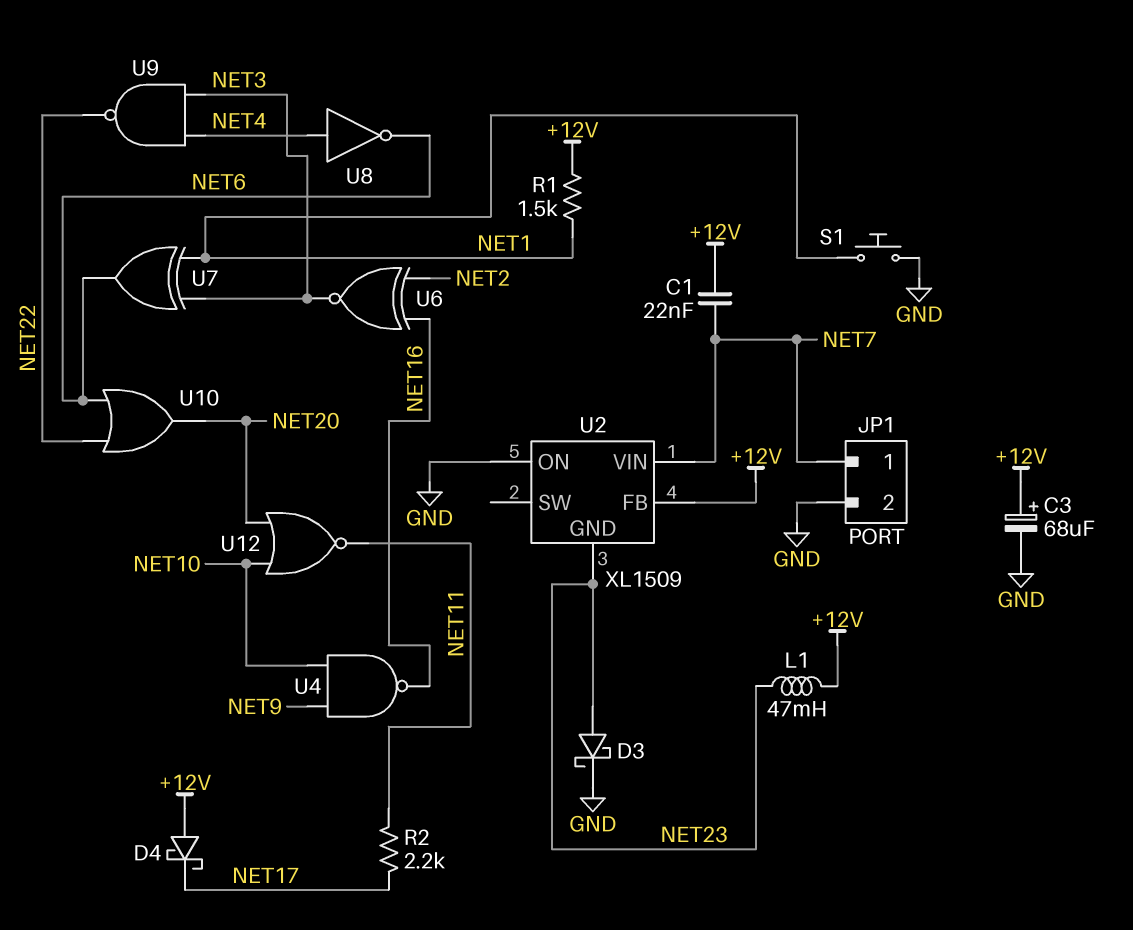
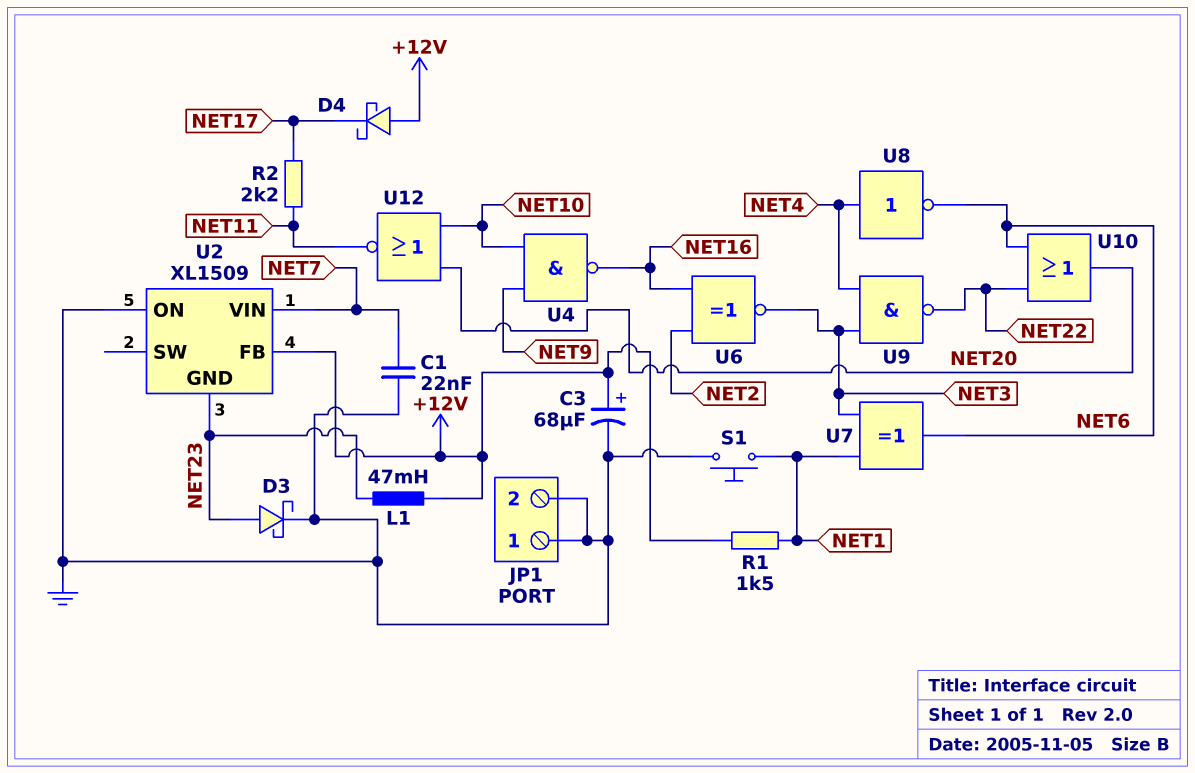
C1: 22nF (+12V, NET7) -> 22nF (GND, NET7)
JP1 pin 1: NET7 -> GND

